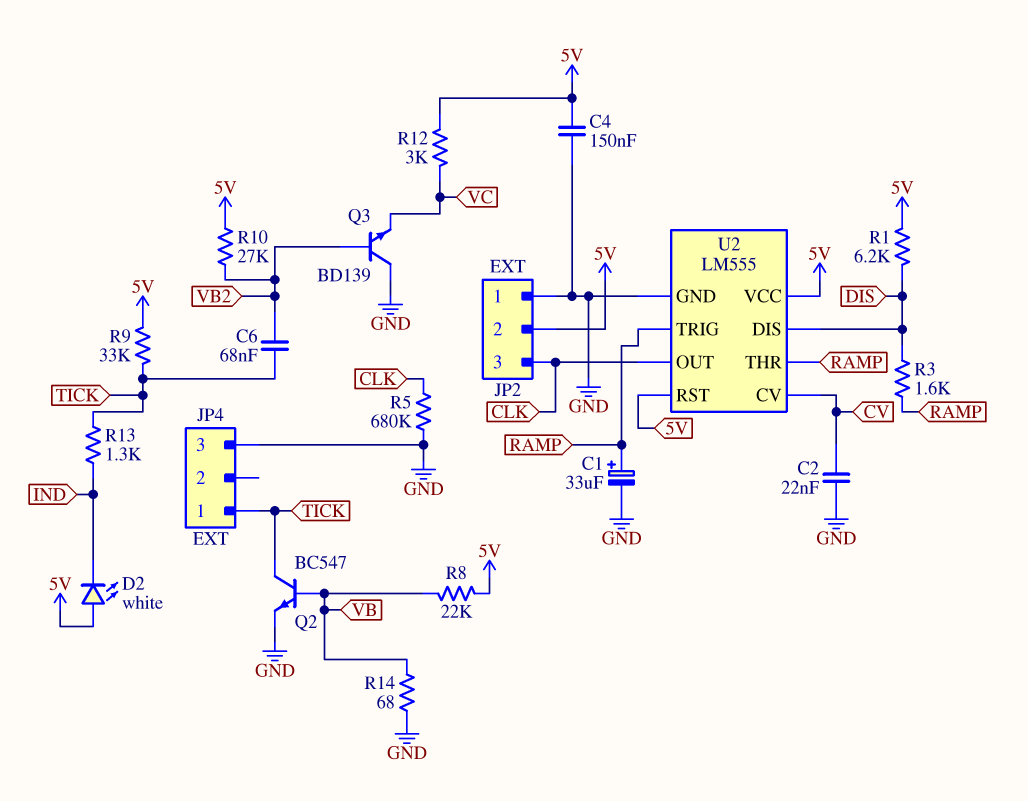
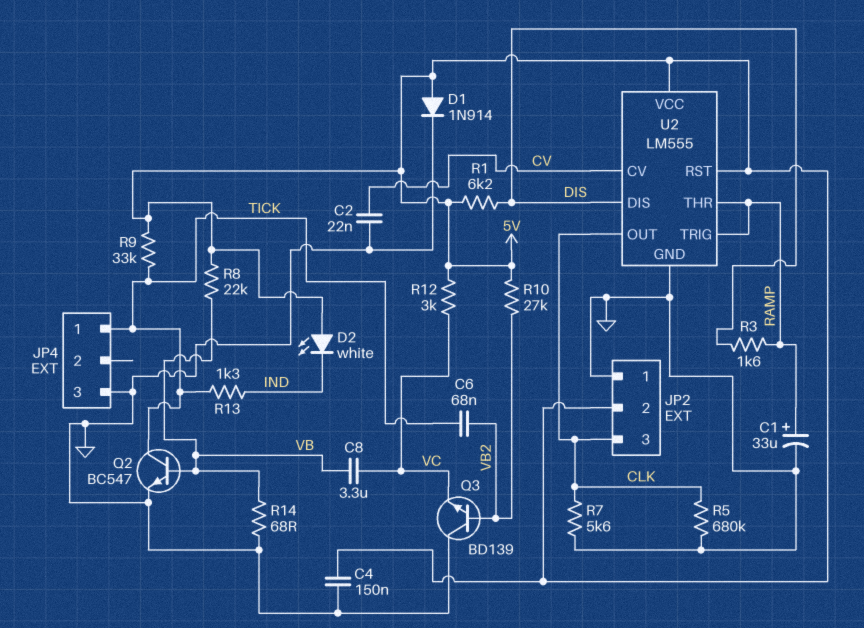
C8: none -> 3.3uF (VB, VC)
D1: none -> diode 1N914 (A 5V, K GND)
R7: none -> 5.6k (CLK, GND)

